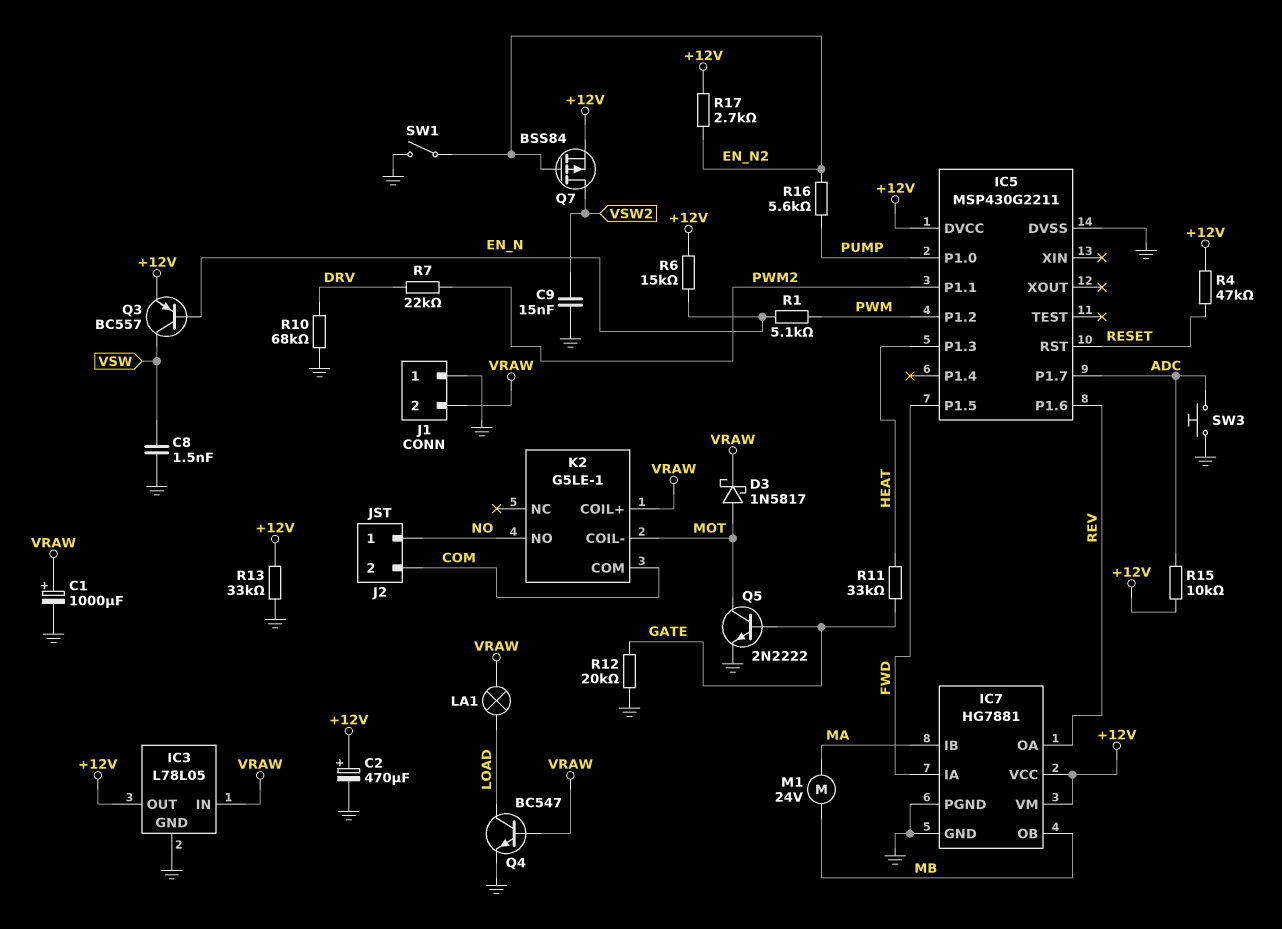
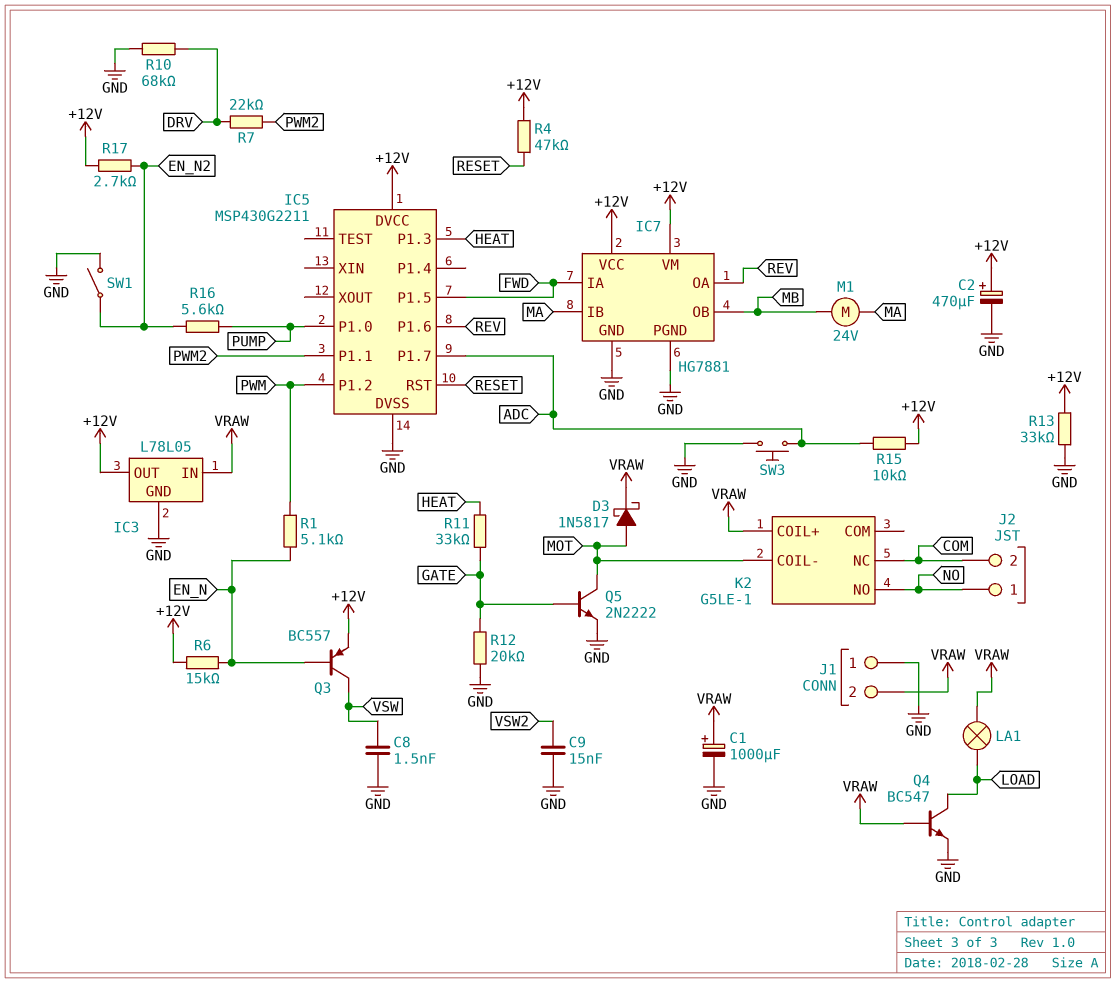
K2 pin COM: COM -> none
K2 pin NC: none -> COM
Q7: PMOS BSS84 (G EN_N2, D VSW2, S +12V) -> none

